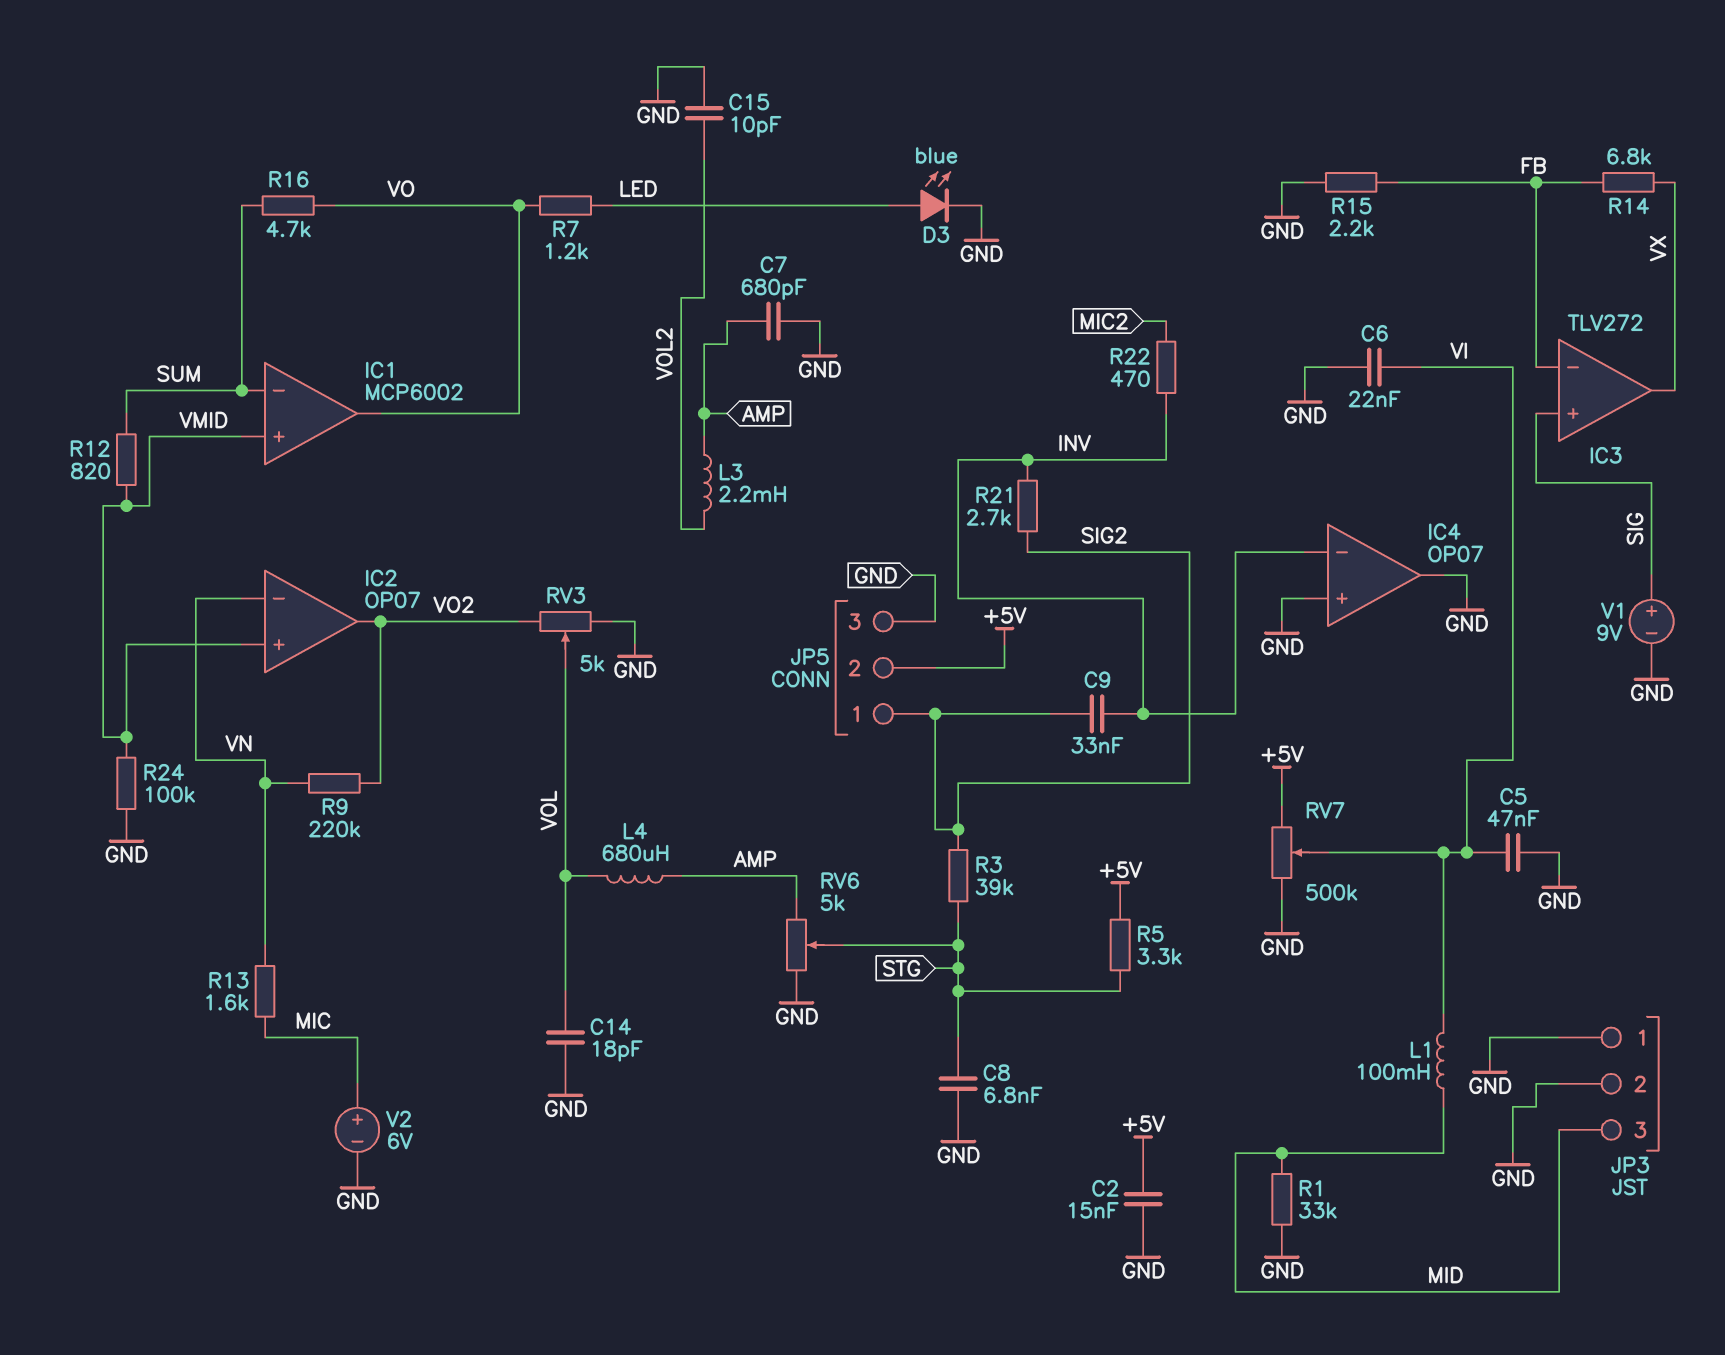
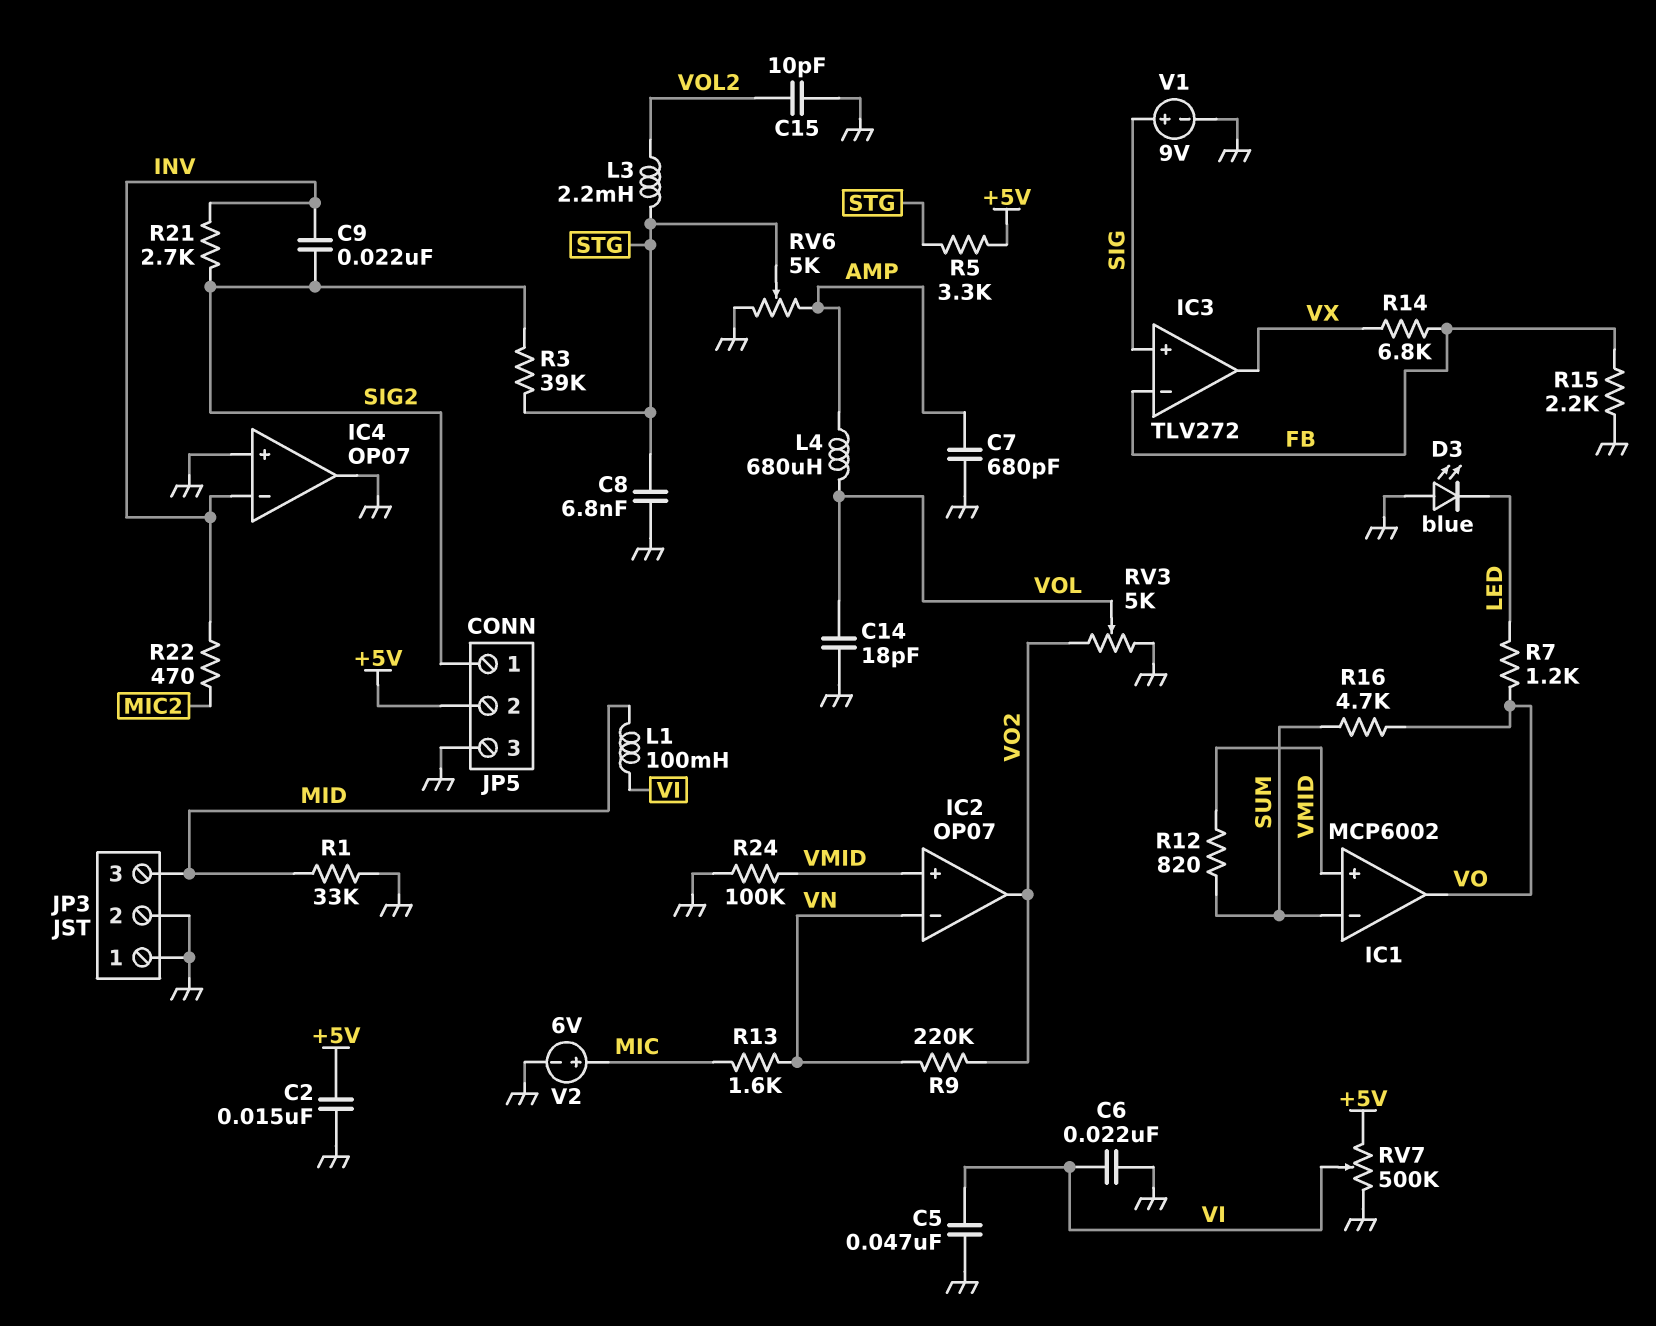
C9: 33nF (INV, SIG2) -> 22nF (INV, SIG2)
D3: LED blue (A LED, K GND) -> LED blue (A GND, K LED)
L3: 2.2mH (AMP, VOL2) -> 2.2mH (STG, VOL2)

